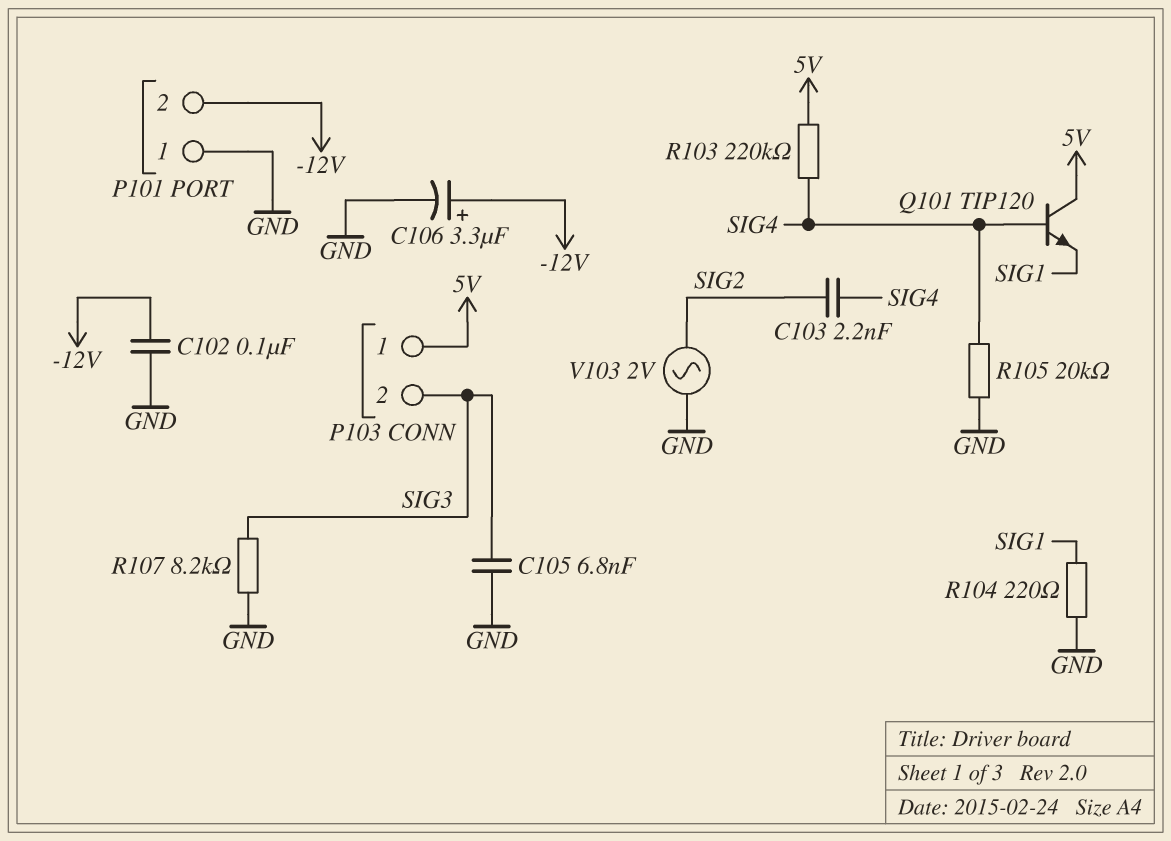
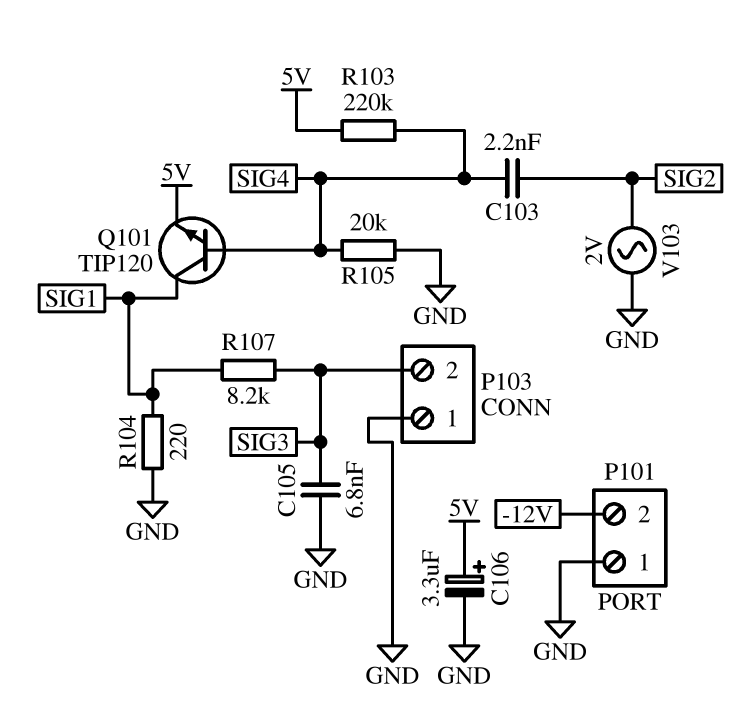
C102: 100nF (-12V, GND) -> none
C106: 3.3uF (plus -12V, minus GND) -> 3.3uF (plus 5V, minus GND)
P103 pin 1: 5V -> GND
Q101: NPN TIP120 (B SIG4, C 5V, E SIG1) -> NPN TIP120 (B SIG4, C SIG1, E 5V)
R107: 8.2k (GND, SIG3) -> 8.2k (SIG1, SIG3)

